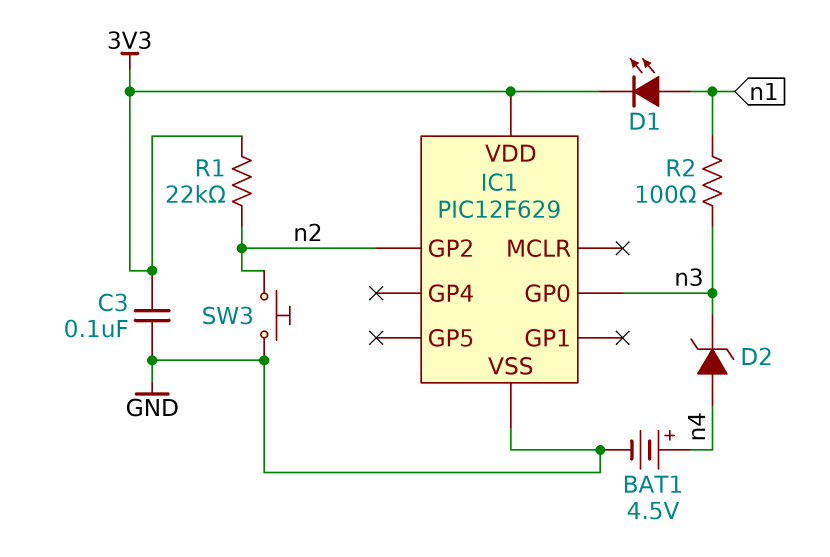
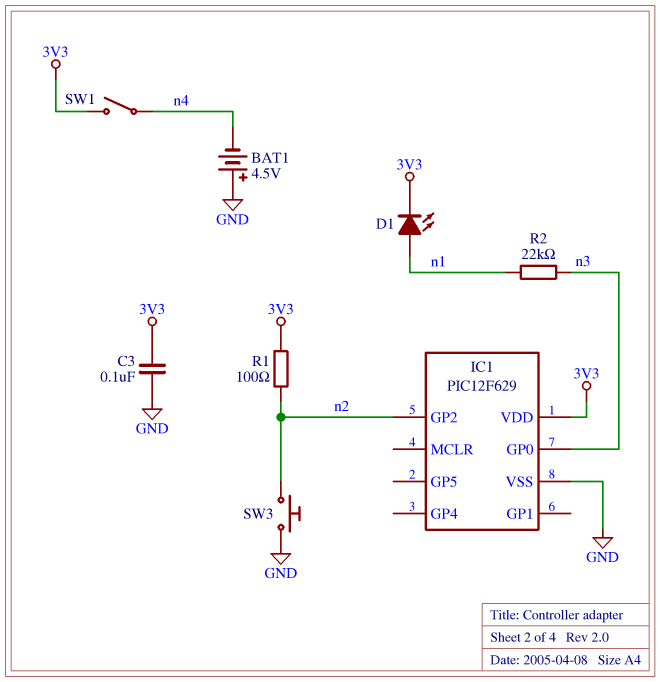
BAT1: 4.5V (plus n4, minus GND) -> 4.5V (plus GND, minus n4)
D2: zener (A n4, K n3) -> none
R1: 22k (3V3, n2) -> 100 (3V3, n2)
R2: 100 (n1, n3) -> 22k (n1, n3)
SW1: none -> switch (3V3, n4)

